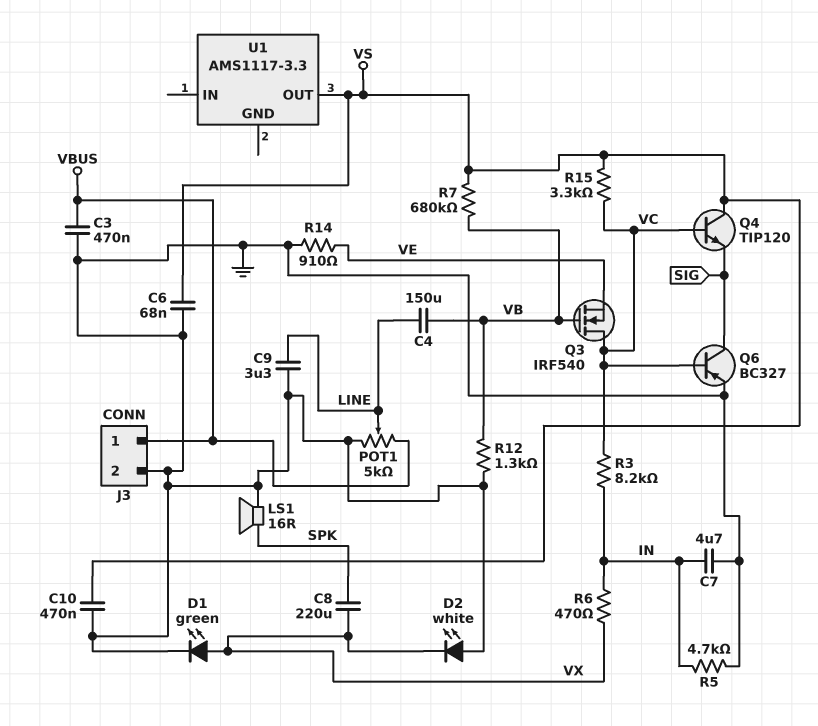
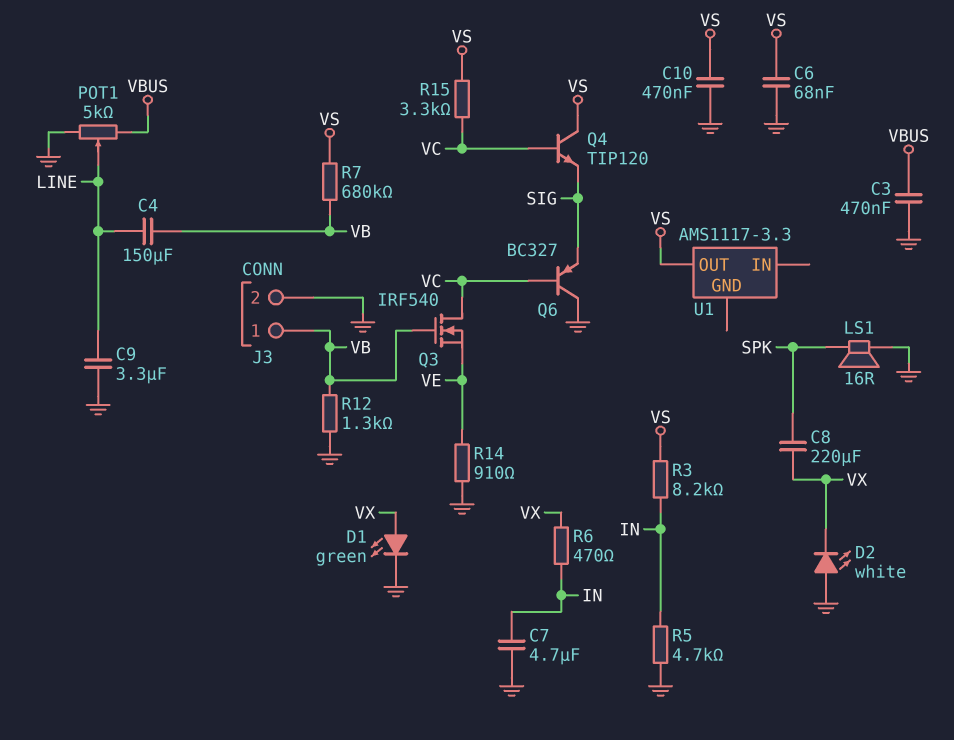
J3 pin 1: VBUS -> VB
Q6: PNP BC327 (B VC, C SIG, E GND) -> PNP BC327 (B VC, C GND, E SIG)
R3: 8.2k (IN, VC) -> 8.2k (IN, VS)

